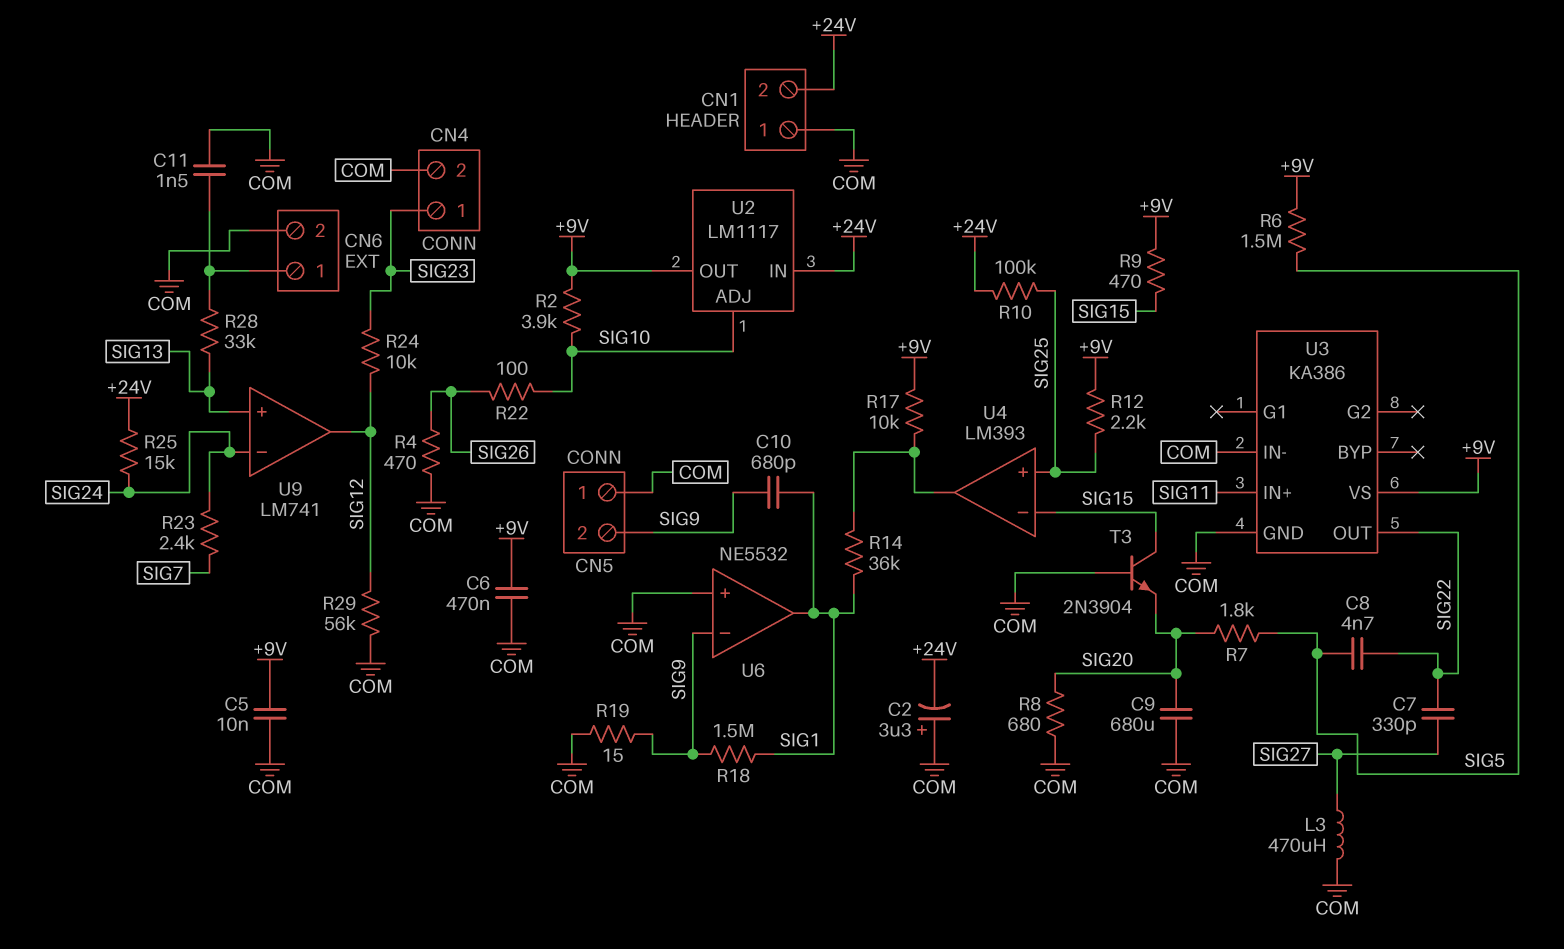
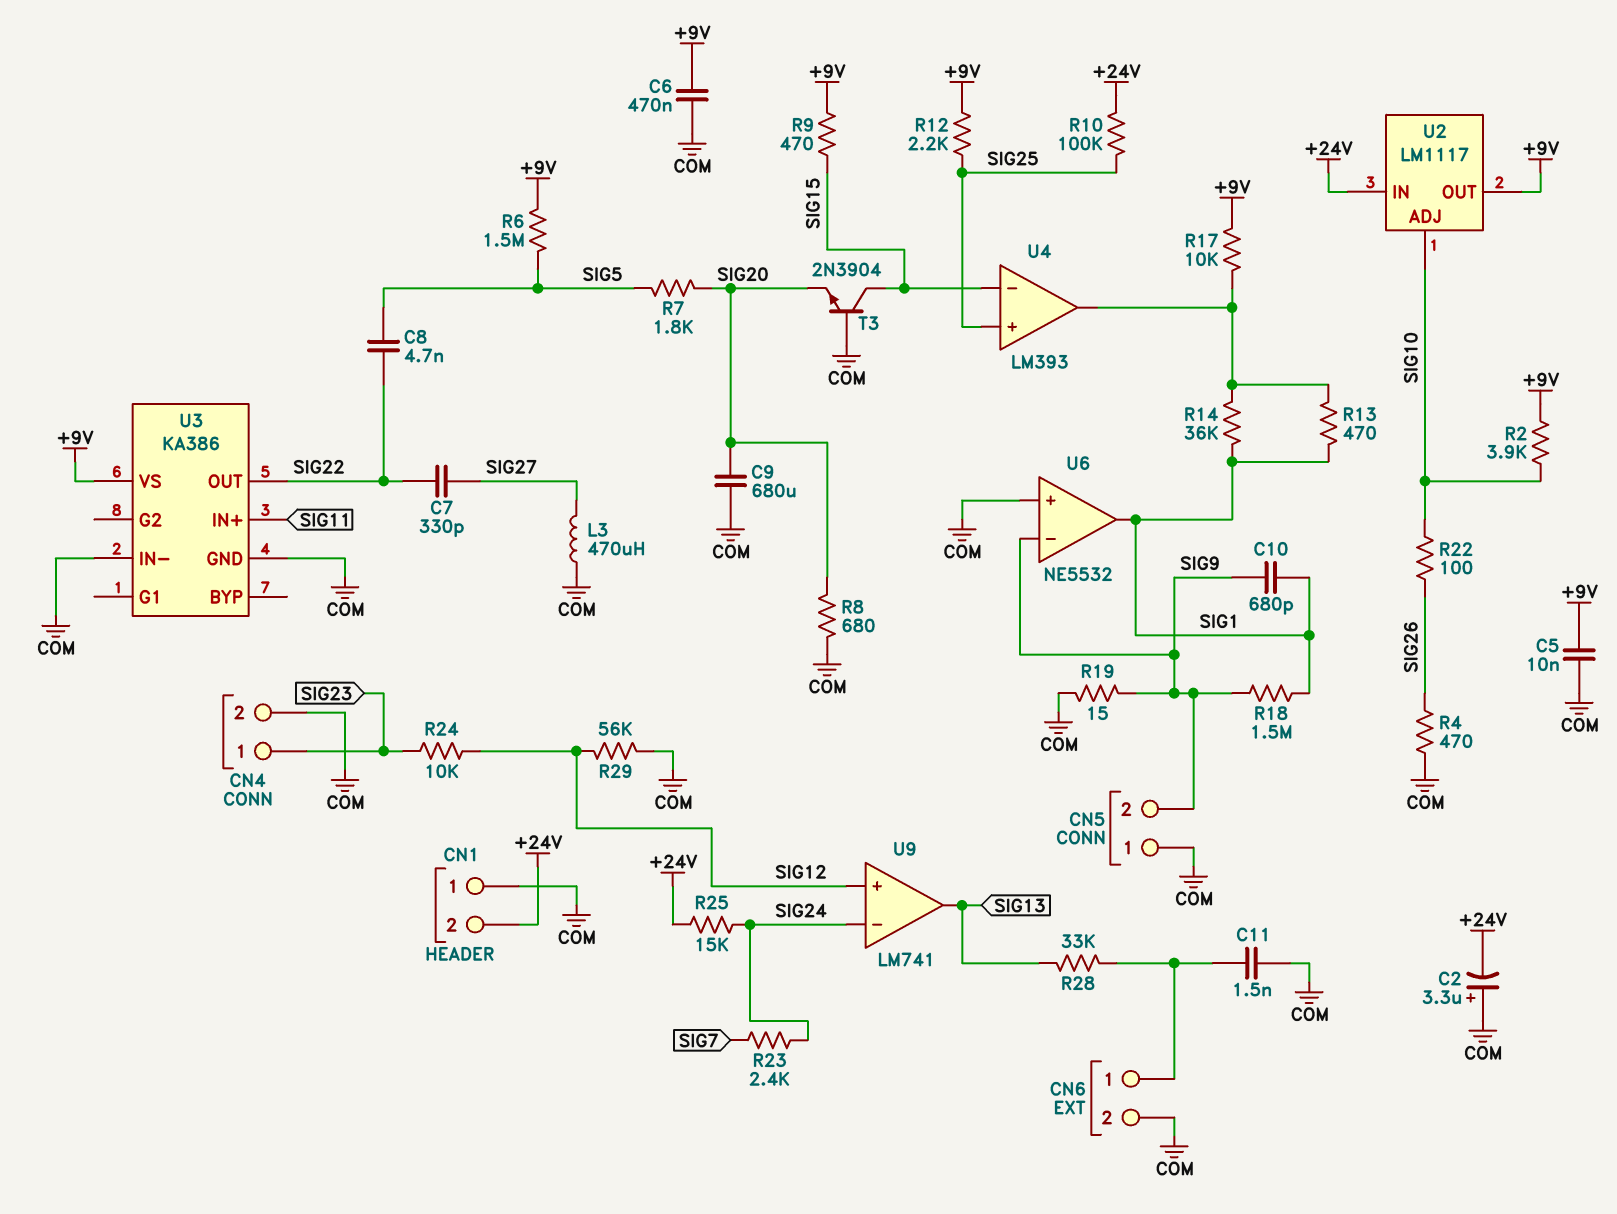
R13: none -> 470 (SIG1, U4/out)
U9 pin in+: SIG13 -> SIG12
U9 pin out: SIG12 -> SIG13

